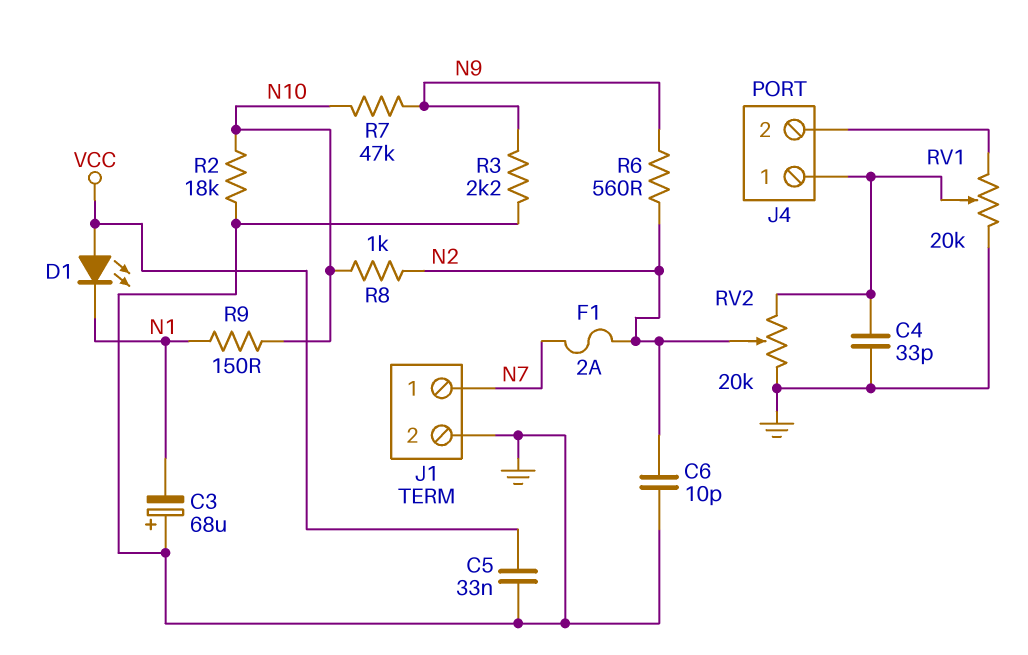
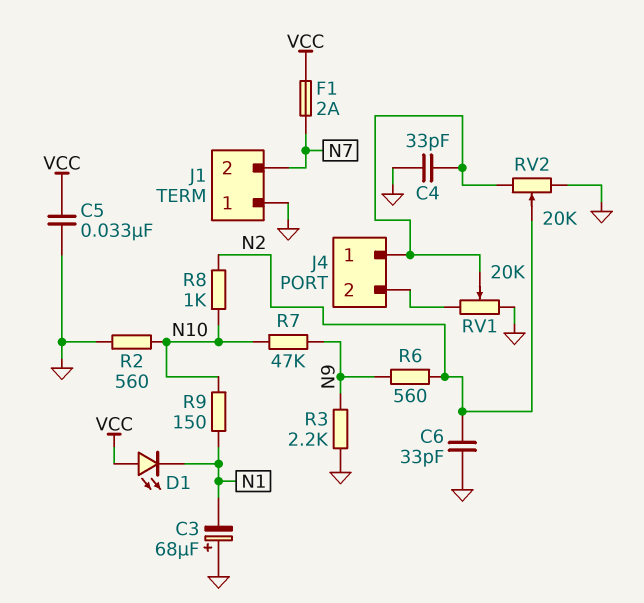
C6: 10pF (GND, N2) -> 33pF (GND, N2)
F1: 2A (N2, N7) -> 2A (N7, VCC)
J1 pin 1: N7 -> GND
J1 pin 2: GND -> N7
R2: 18k (GND, N10) -> 560 (GND, N10)

